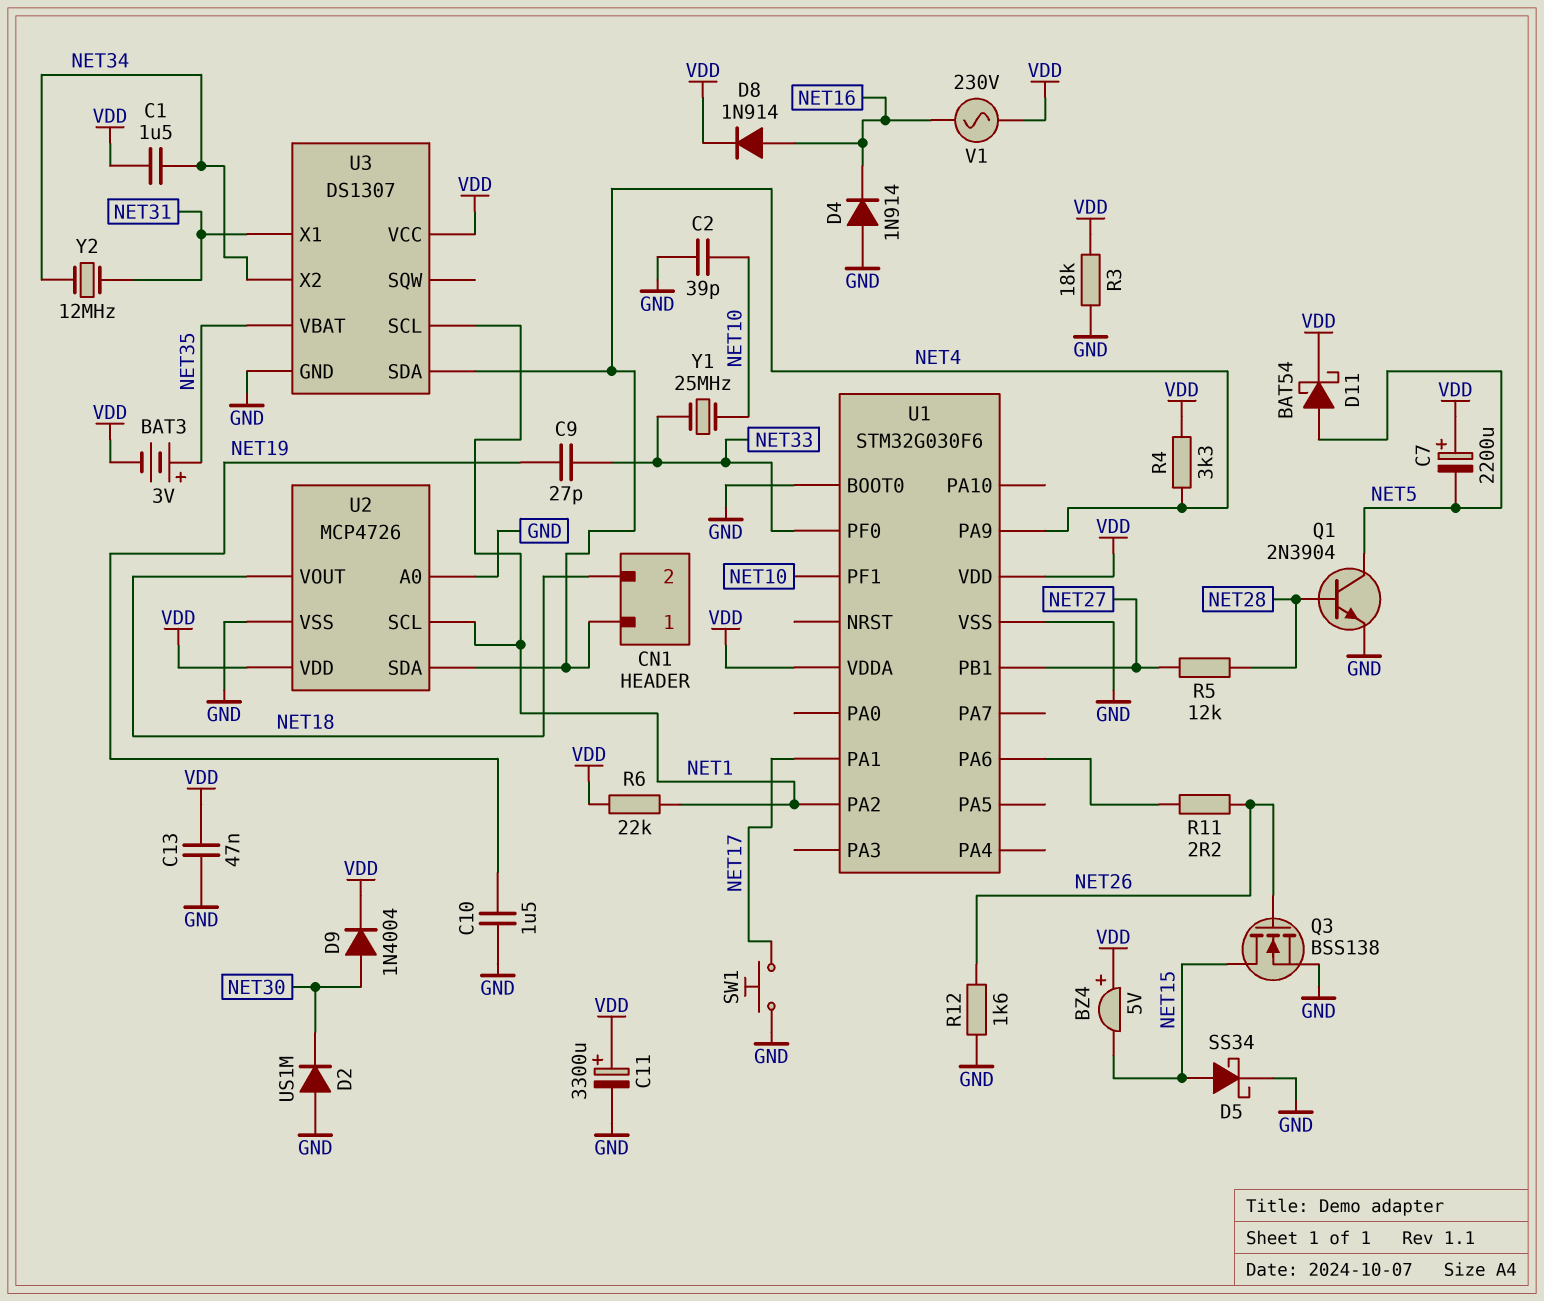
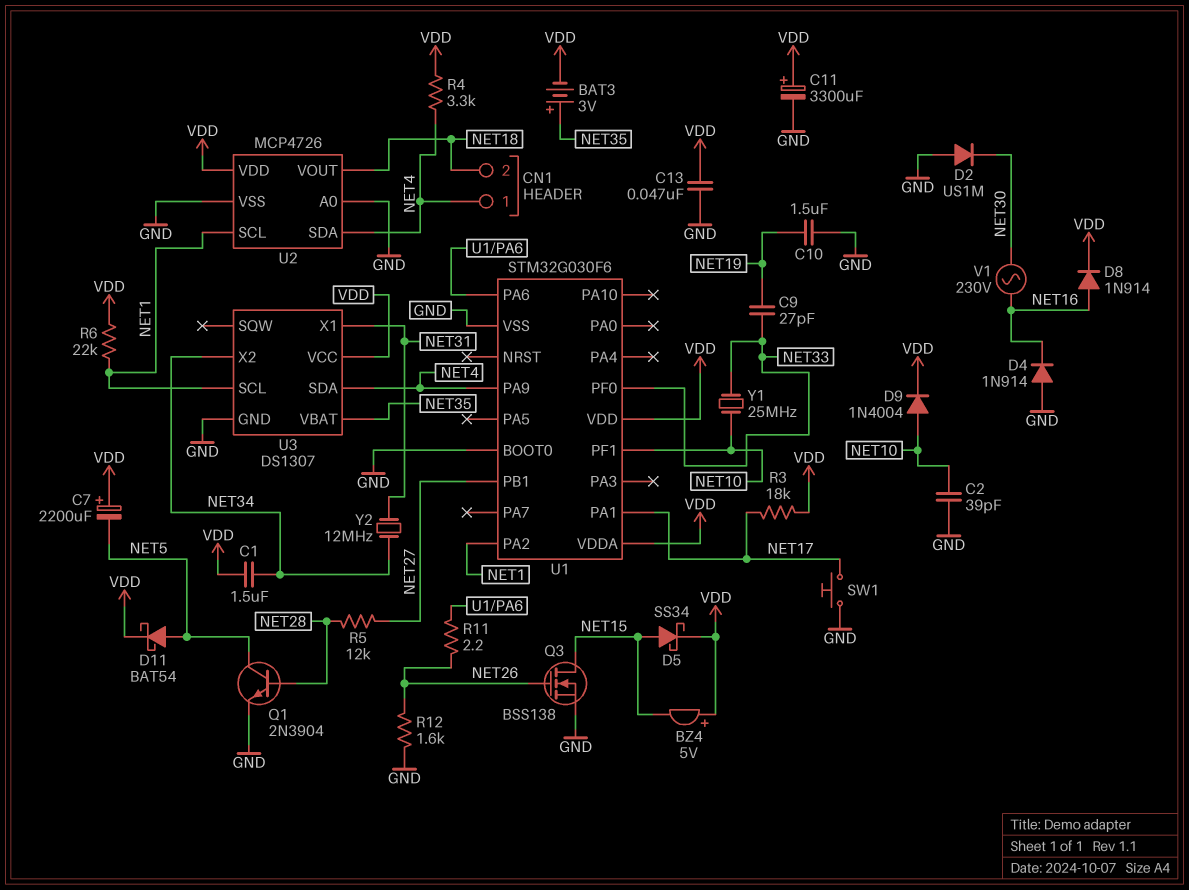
D5: schottky SS34 (A NET15, K GND) -> schottky SS34 (A NET15, K VDD)
D9: diode 1N4004 (A NET30, K VDD) -> diode 1N4004 (A NET10, K VDD)
R3: 18k (GND, VDD) -> 18k (NET17, VDD)
V1: AC 230V (NET16, VDD) -> AC 230V (NET16, NET30)

